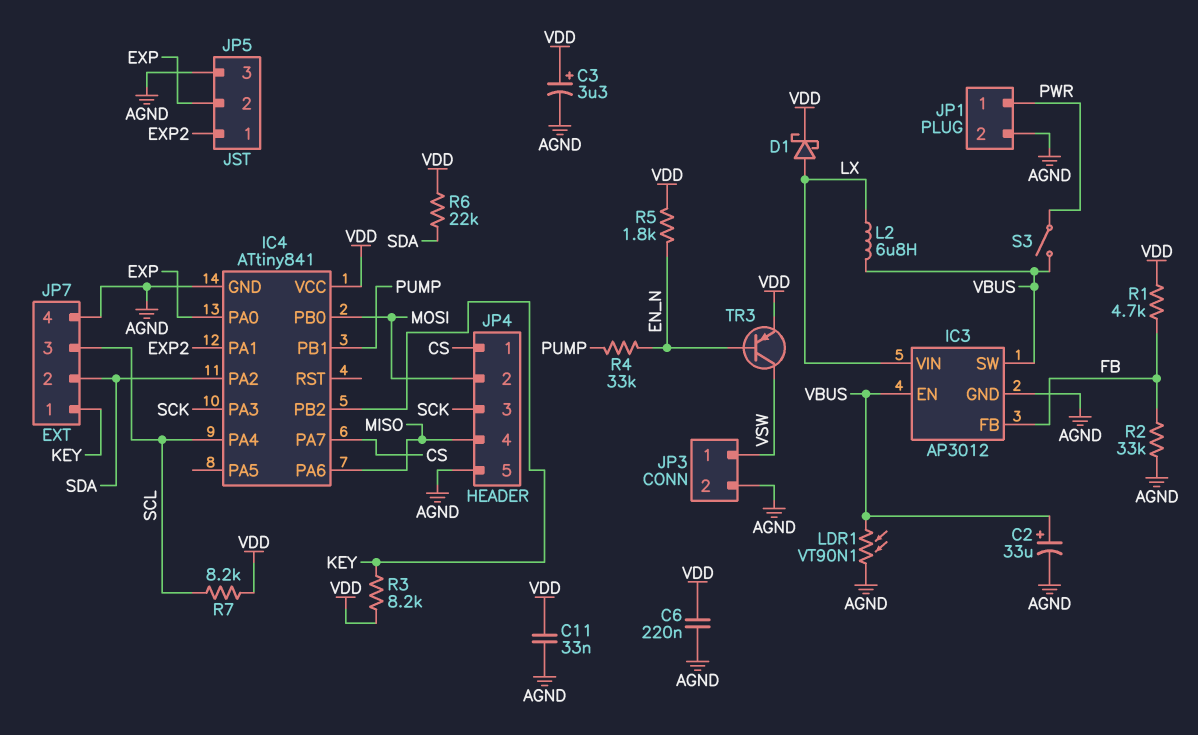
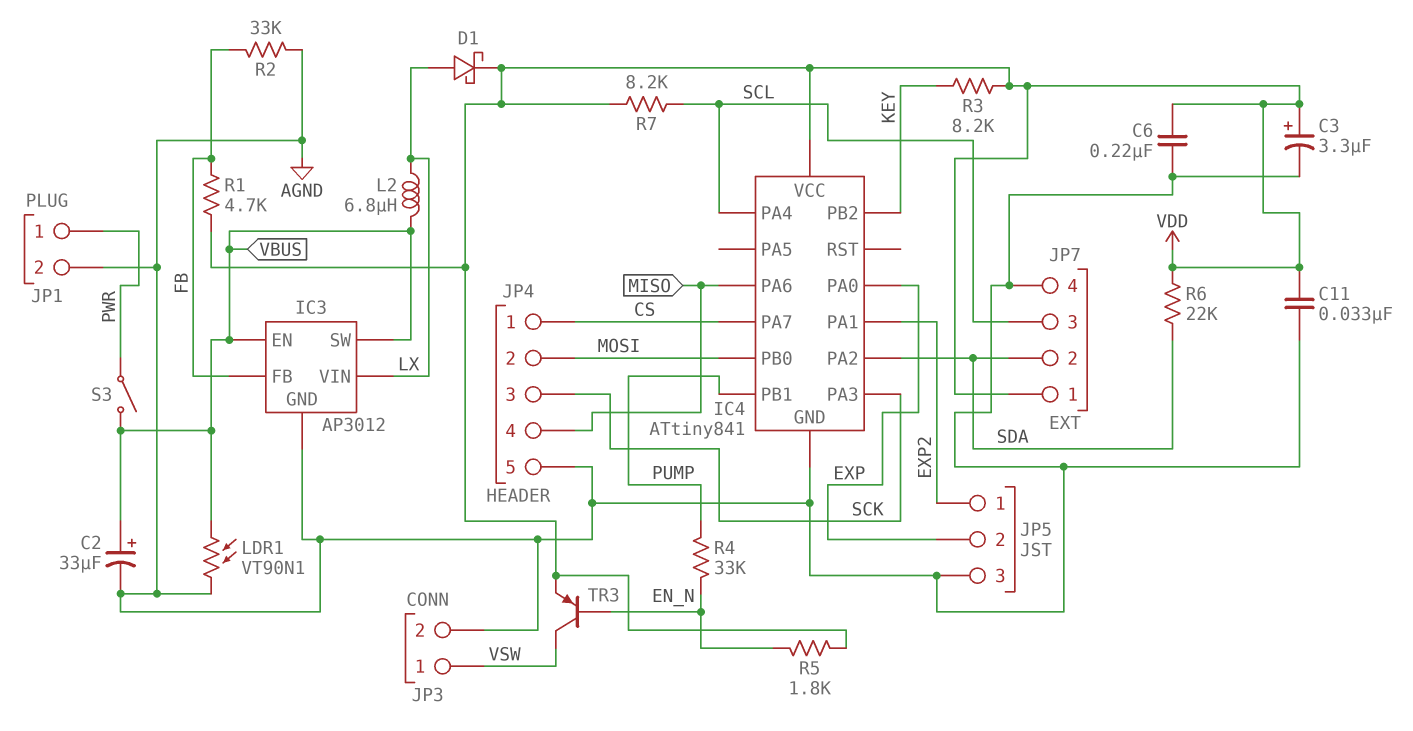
JP7 pin 1: KEY -> VDD

